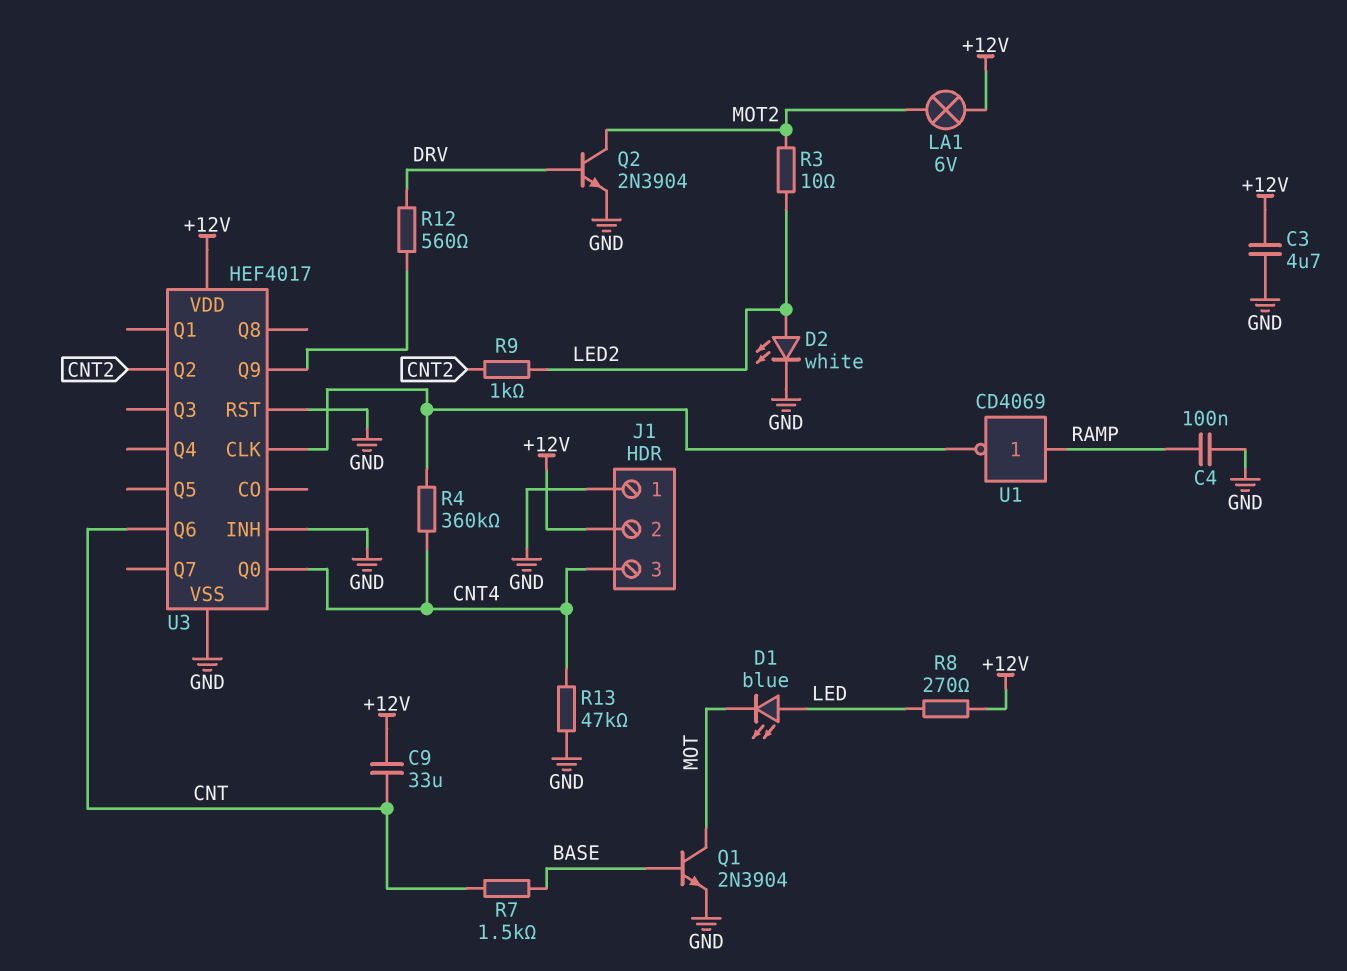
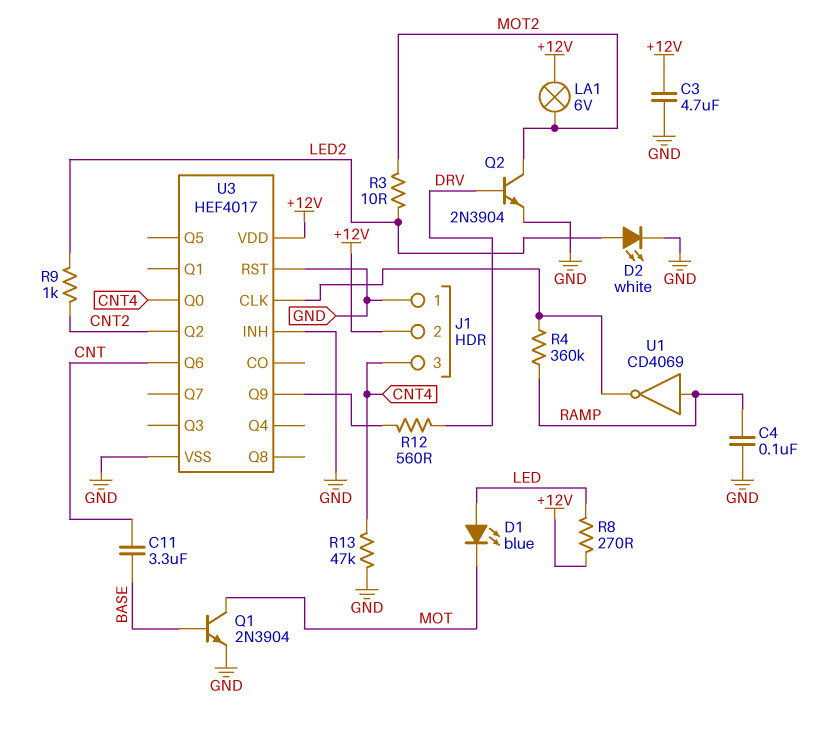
C9: 33uF (+12V, CNT) -> none
C11: none -> 3.3uF (BASE, CNT)
R4: 360k (CNT4, U3/CLK) -> 360k (RAMP, U3/CLK)
R7: 1.5k (BASE, CNT) -> none

